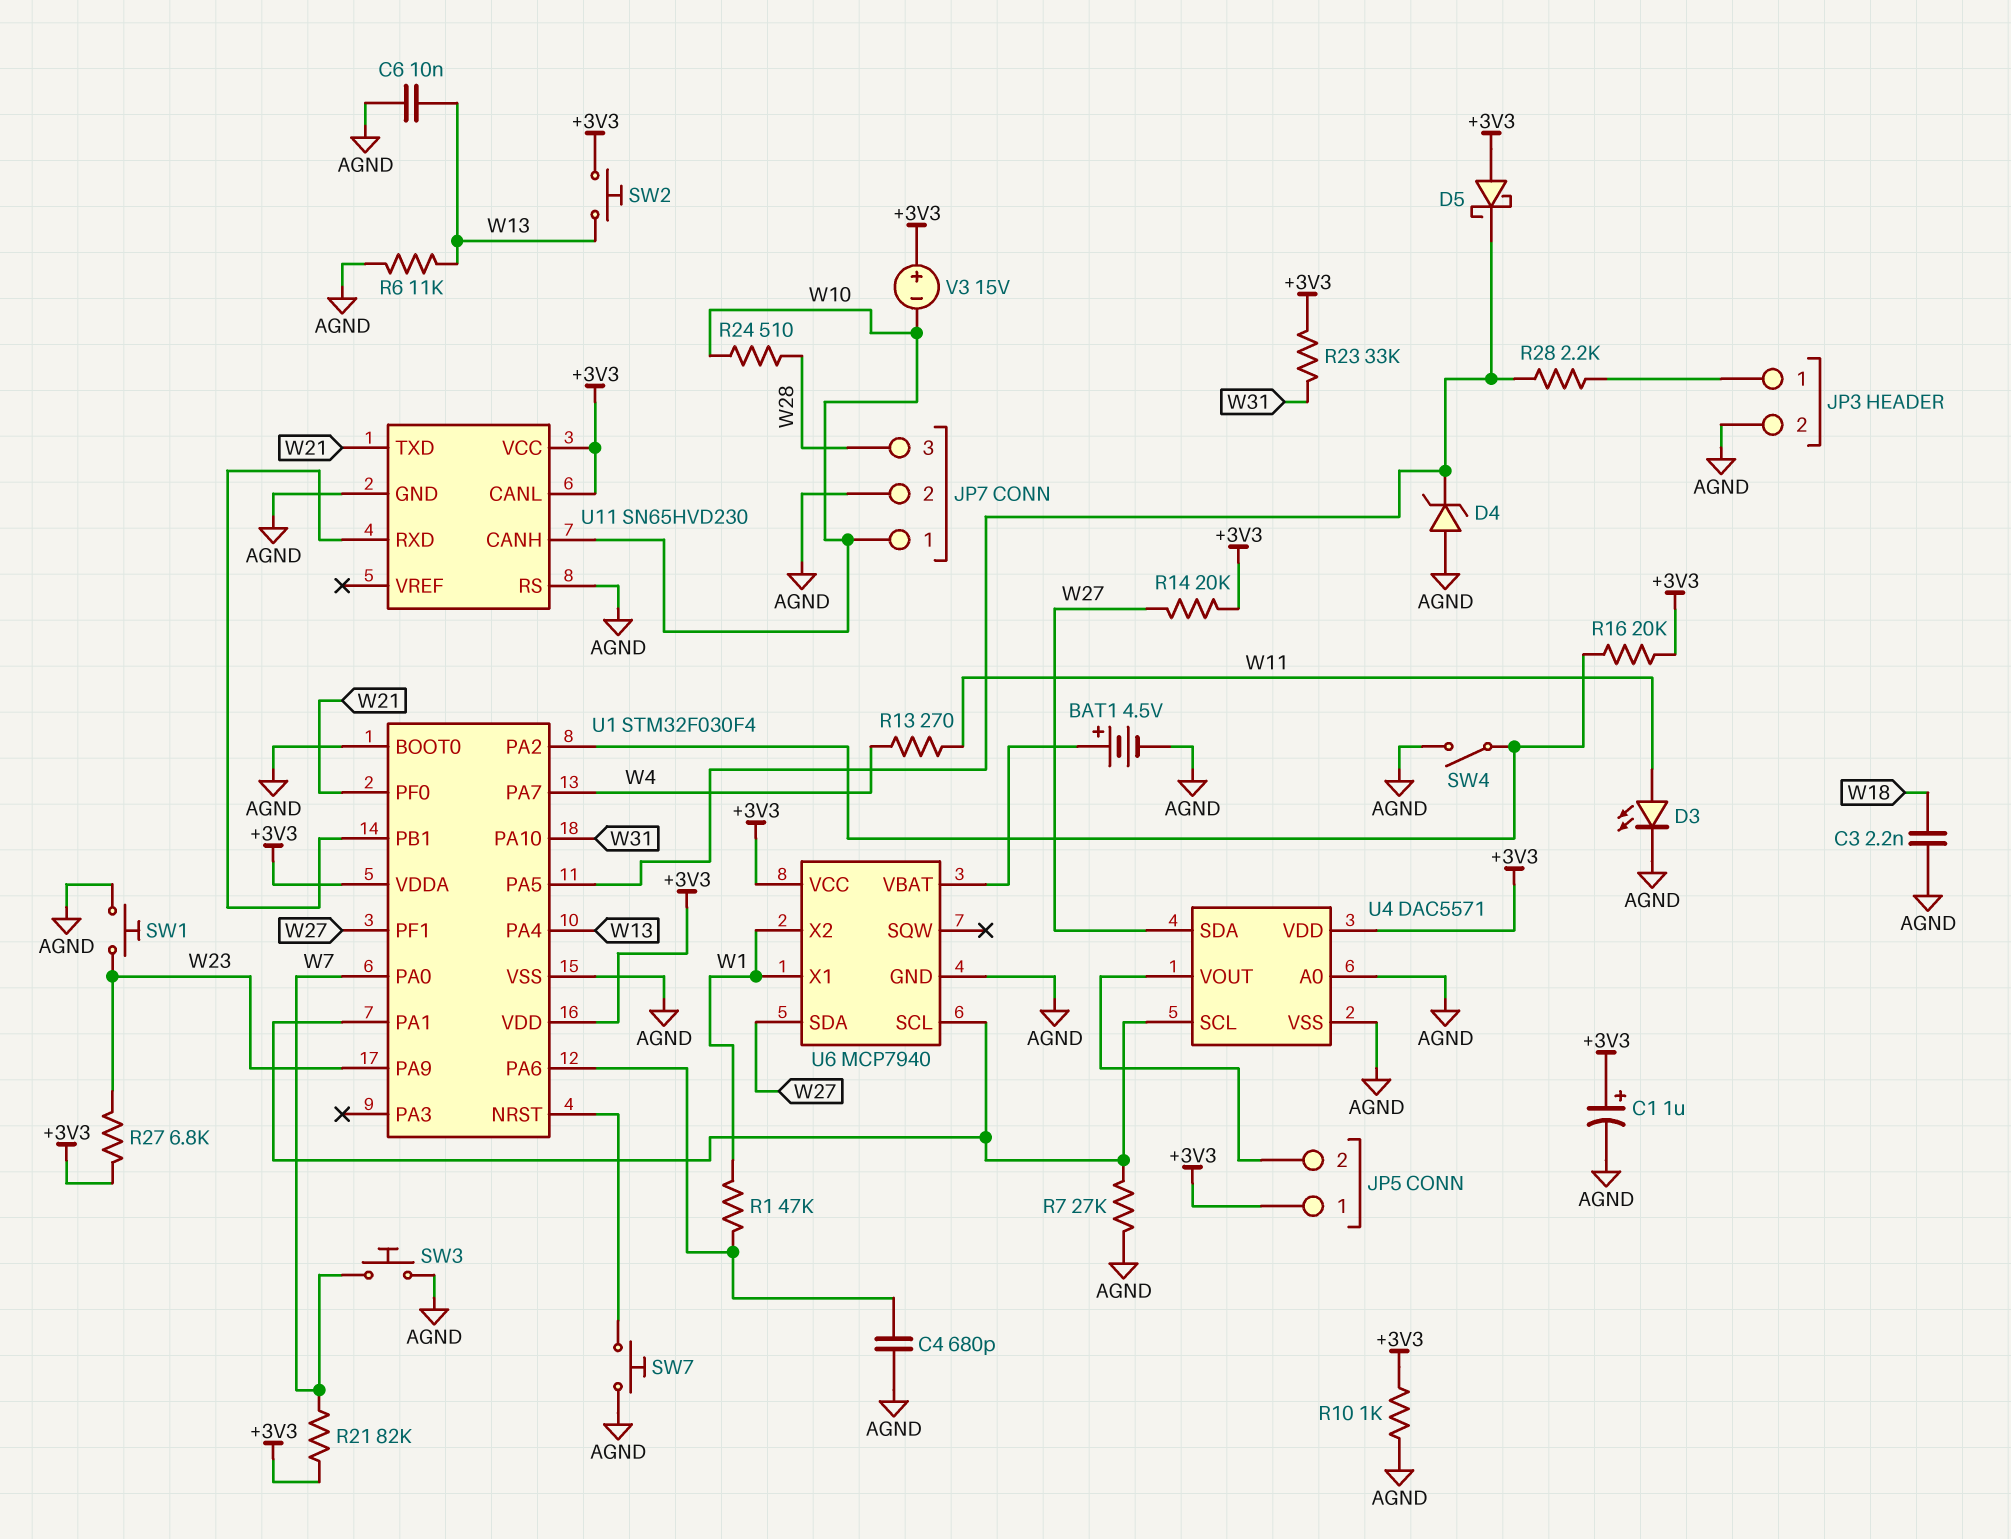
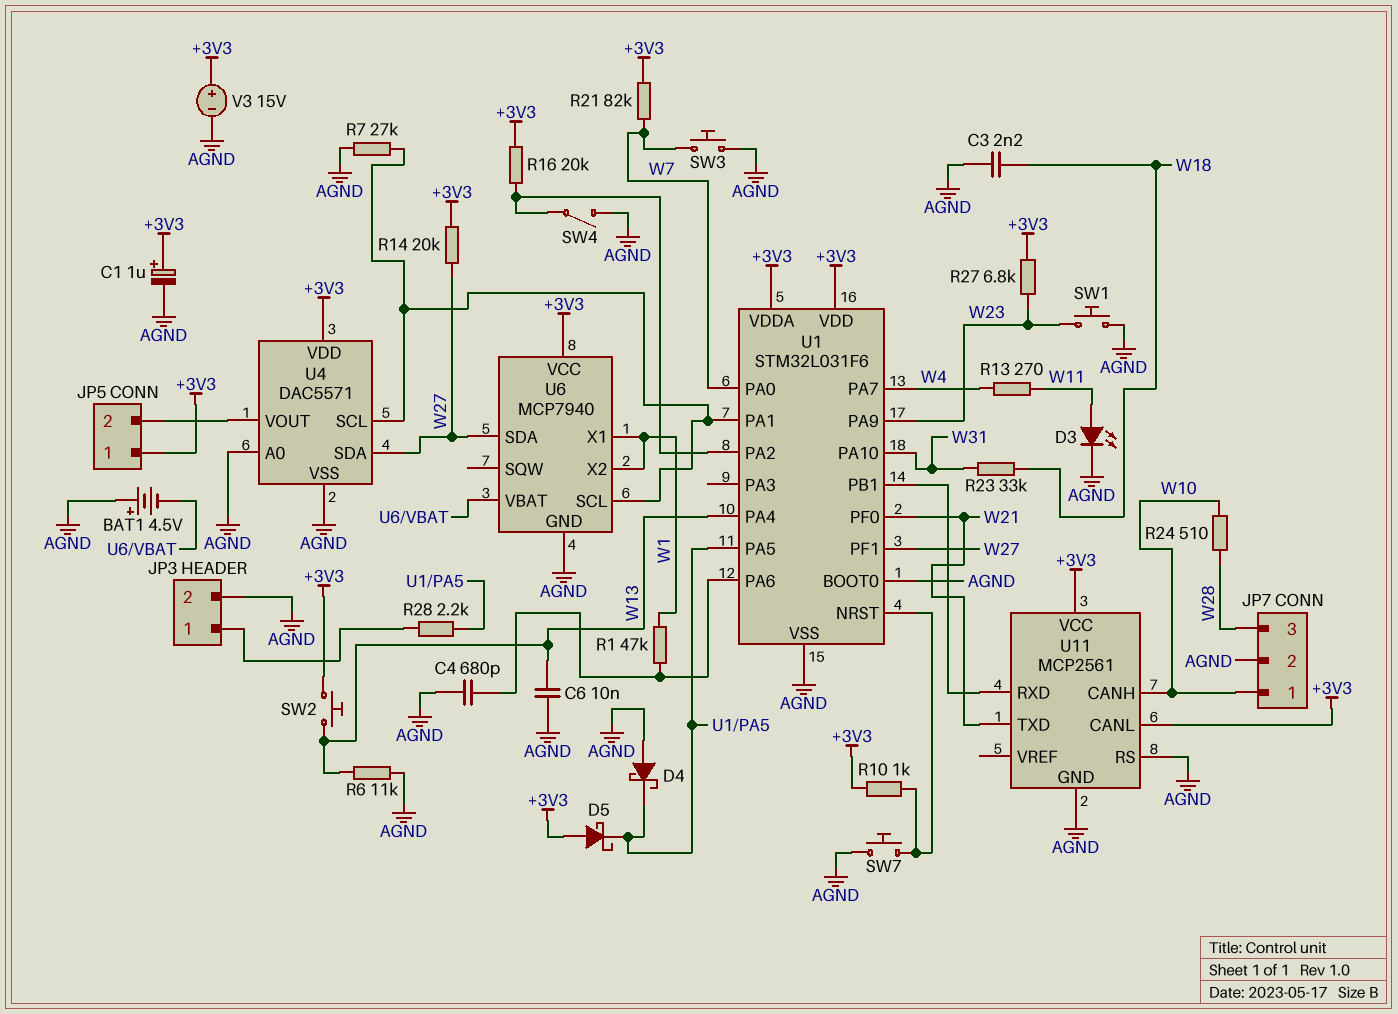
BAT1: 4.5V (plus U6/VBAT, minus AGND) -> 4.5V (plus AGND, minus U6/VBAT)
D4: zener (A AGND, K U1/PA5) -> schottky (A AGND, K U1/PA5)
R10: 1k (+3V3, AGND) -> 1k (+3V3, U1/NRST)
R23: 33k (+3V3, W31) -> 33k (W18, W31)
U1: STM32F030F4 -> STM32L031F6
U11: SN65HVD230 -> MCP2561
V3: 15V (plus +3V3, minus W10) -> 15V (plus +3V3, minus AGND)

